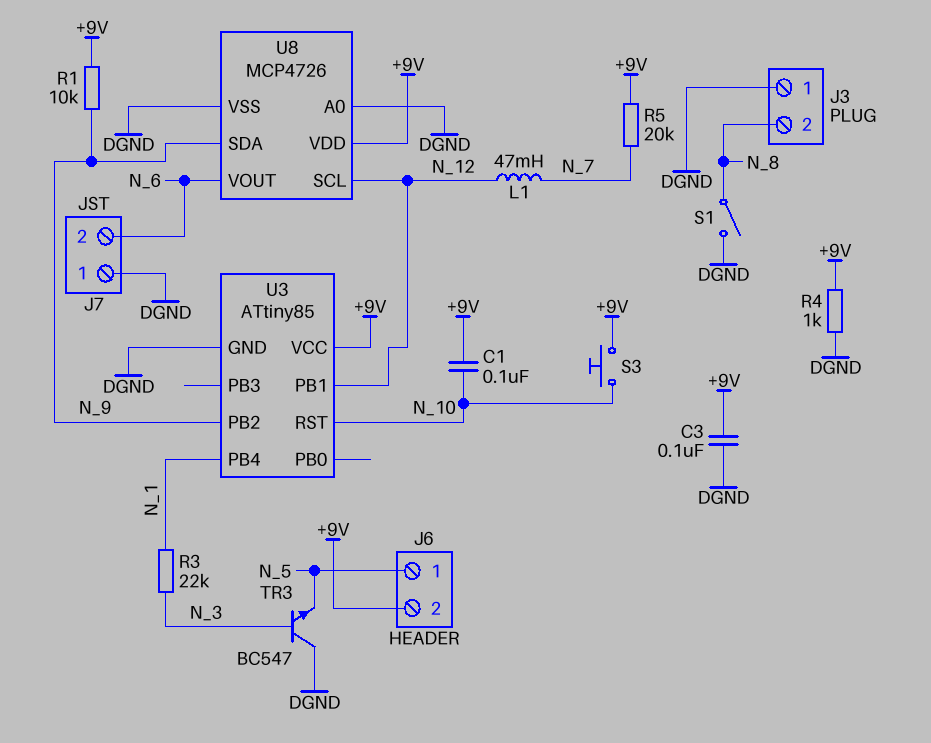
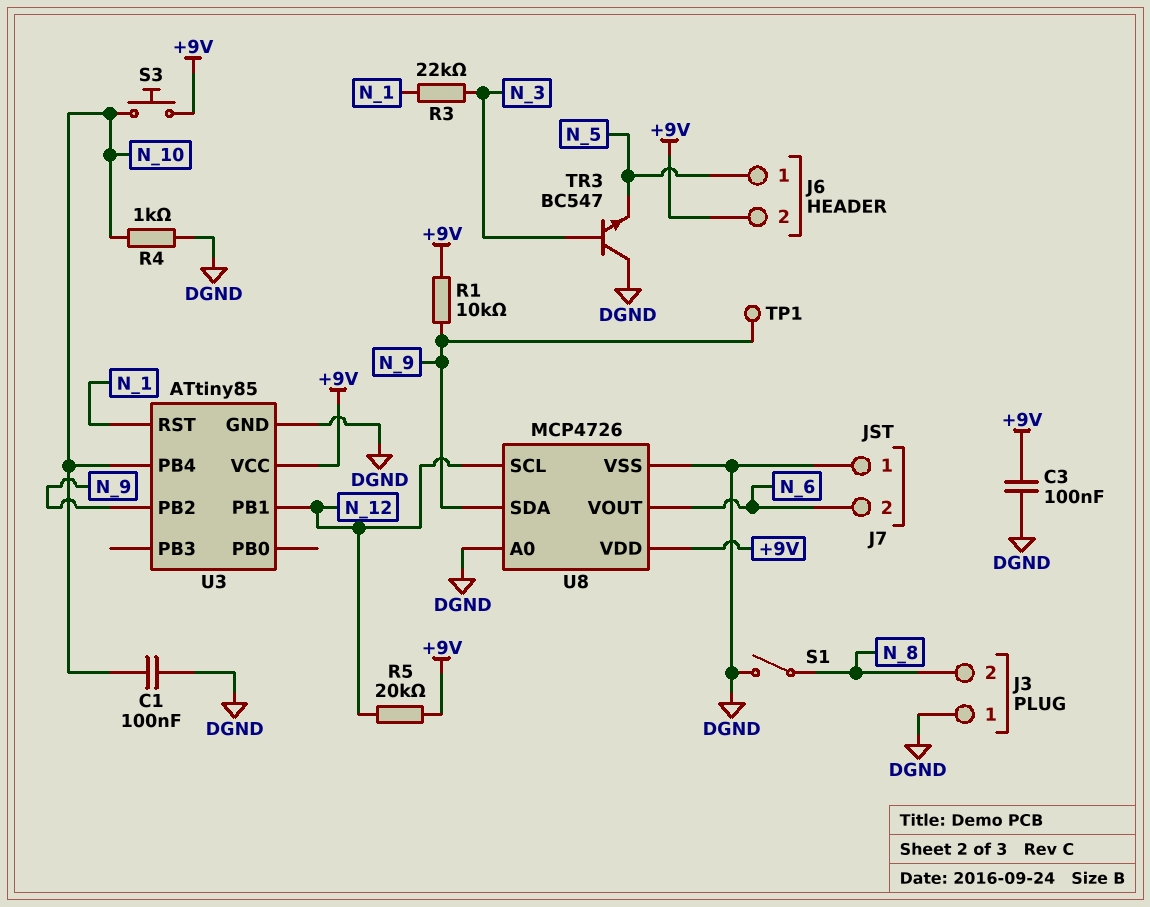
C1: 100nF (+9V, N_10) -> 100nF (DGND, N_10)
L1: 47mH (N_7, N_12) -> none
R4: 1k (+9V, DGND) -> 1k (DGND, N_10)
R5: 20k (+9V, N_7) -> 20k (+9V, N_12)
TP1: none -> test point (N_9)
U3 pin PB4: N_1 -> N_10
U3 pin RST: N_10 -> N_1

